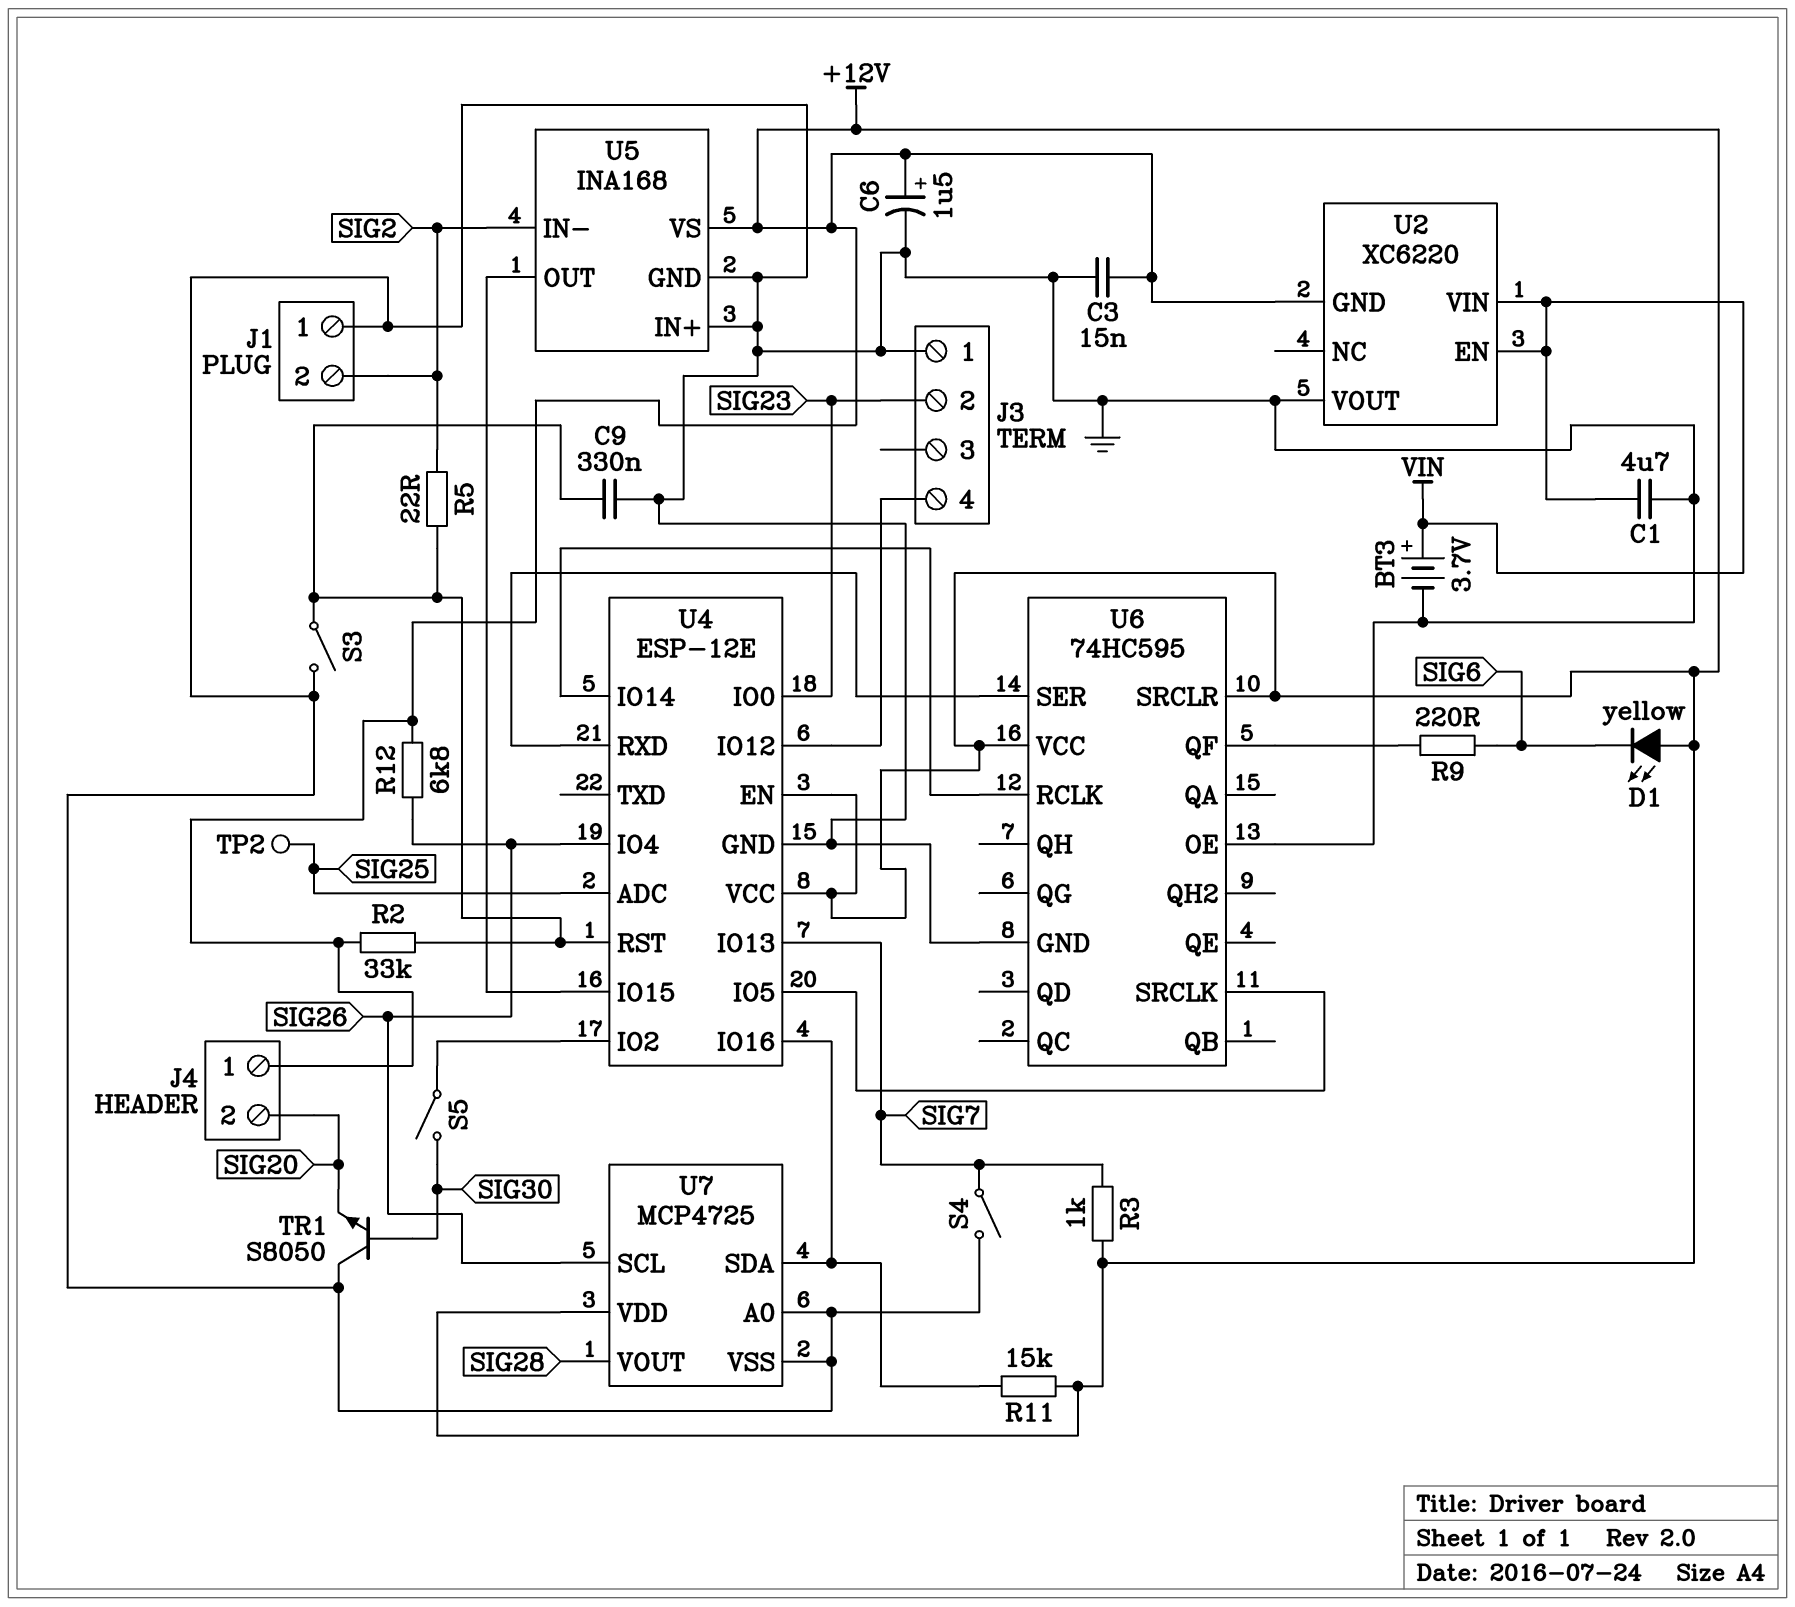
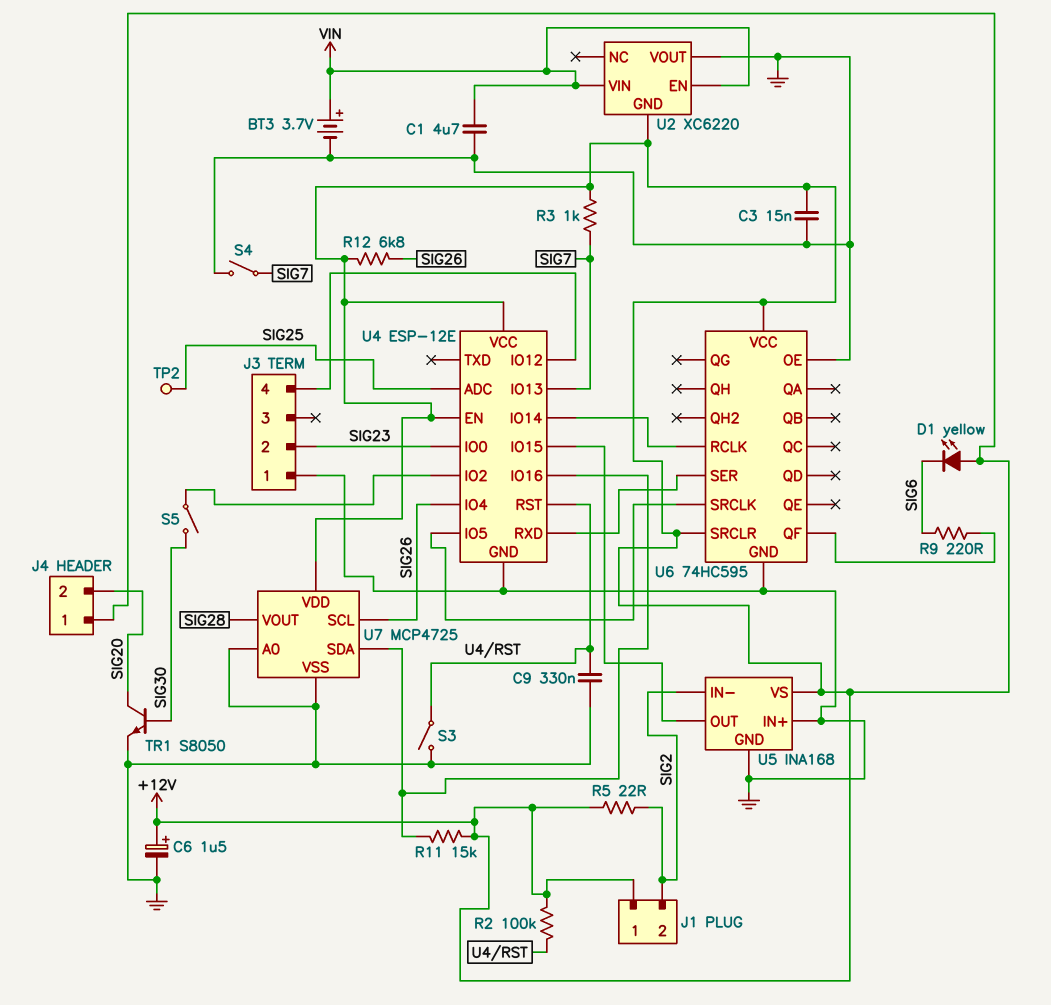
J1 pin 1: GND -> +12V
R2: 33k (+12V, U4/RST) -> 100k (+12V, U4/RST)
R5: 22 (SIG2, U4/RST) -> 22 (+12V, SIG2)
TR1: NPN S8050 (B SIG30, C GND, E SIG20) -> NPN S8050 (B SIG30, C SIG20, E GND)

